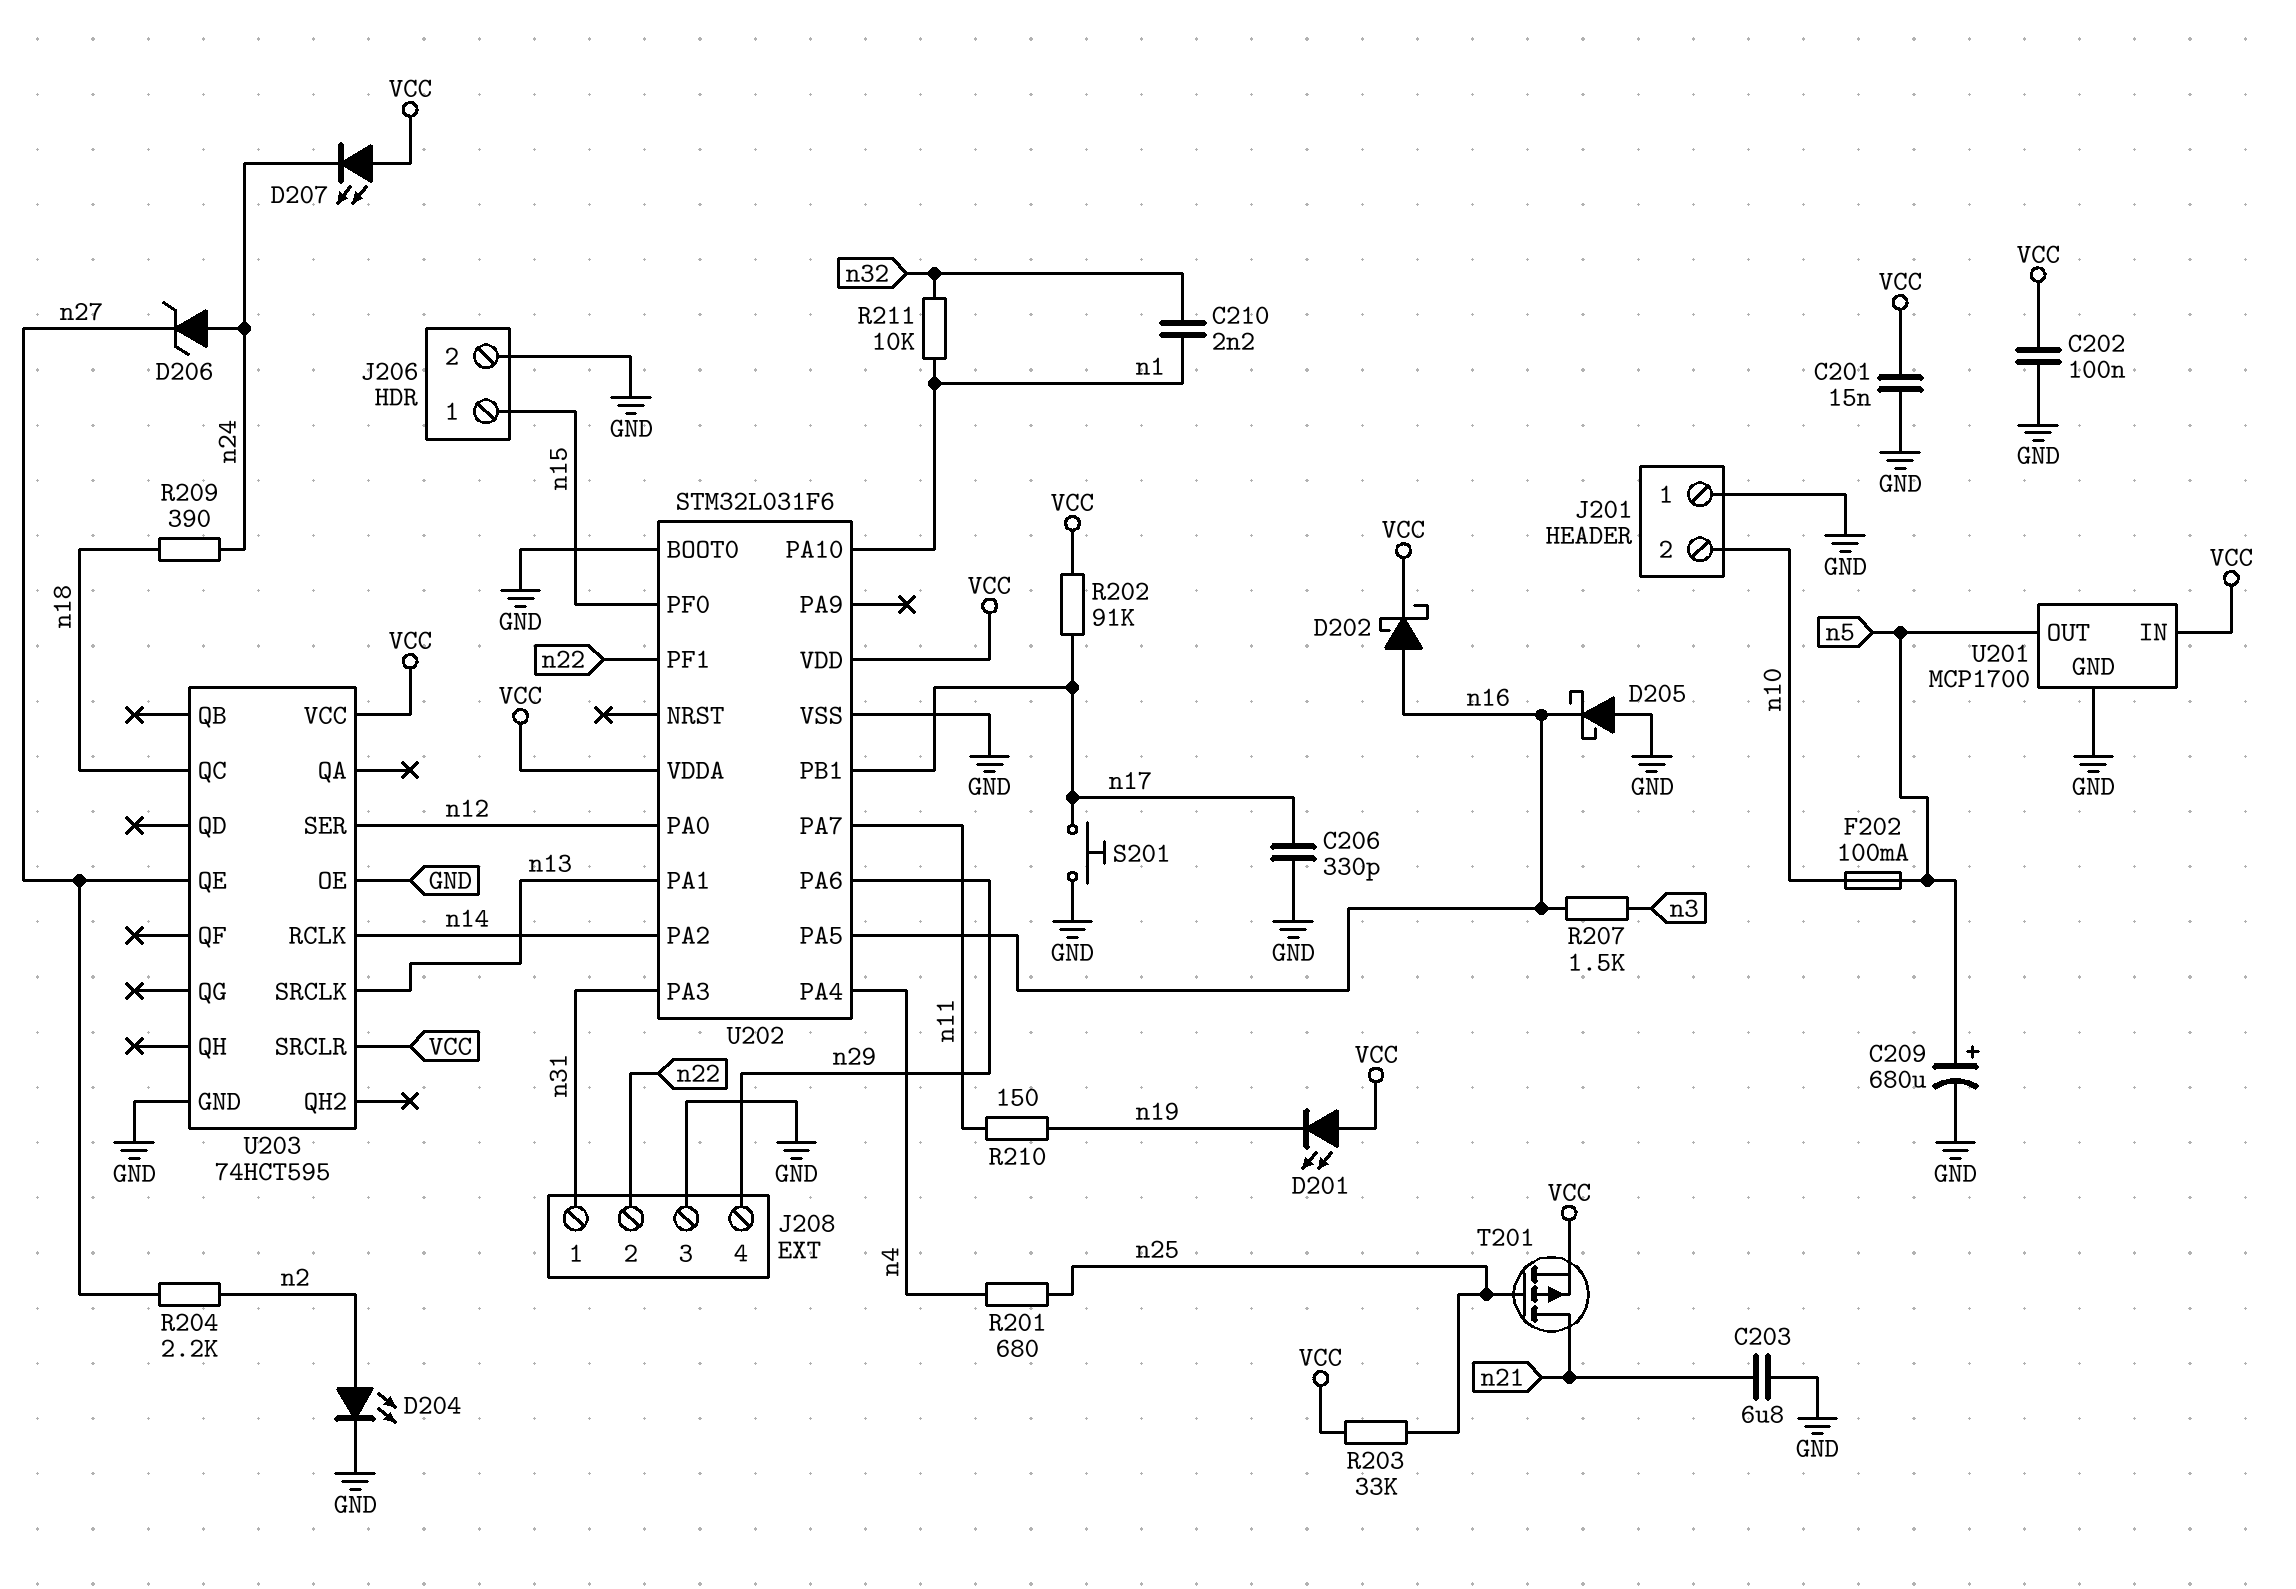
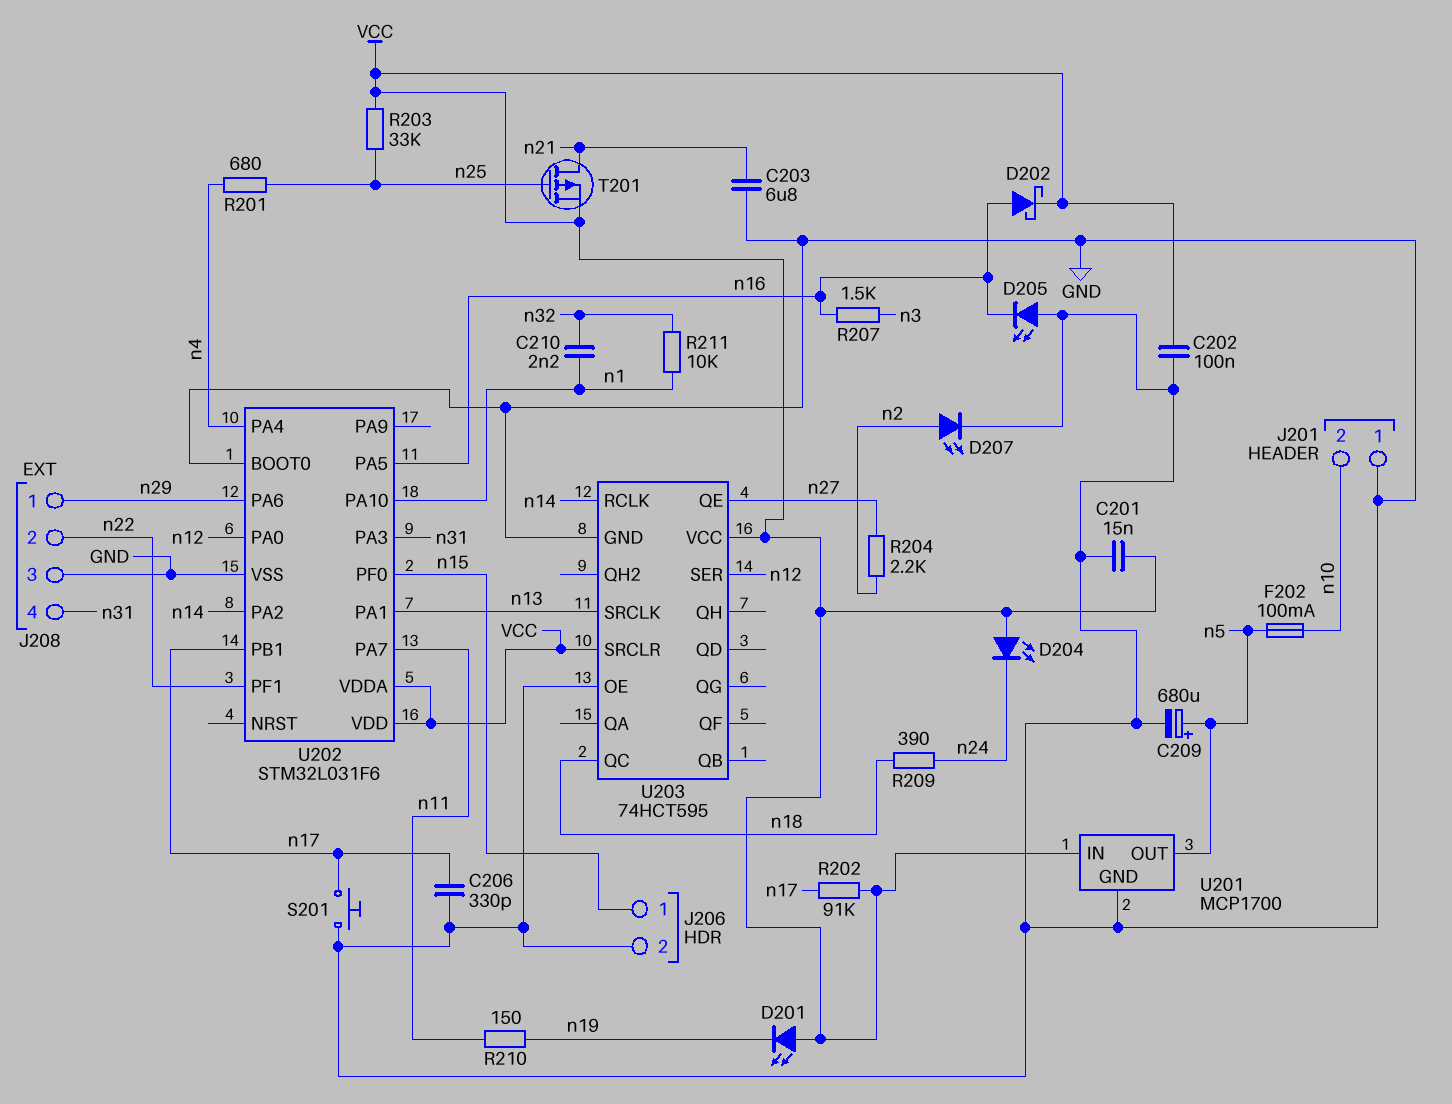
D204: LED (A n2, K GND) -> LED (A VCC, K n24)
D205: schottky (A GND, K n16) -> LED (A GND, K n16)
D206: zener (A n24, K n27) -> none
D207: LED (A VCC, K n24) -> LED (A n2, K GND)
J208 pin 1: n31 -> n29
J208 pin 4: n29 -> n31

